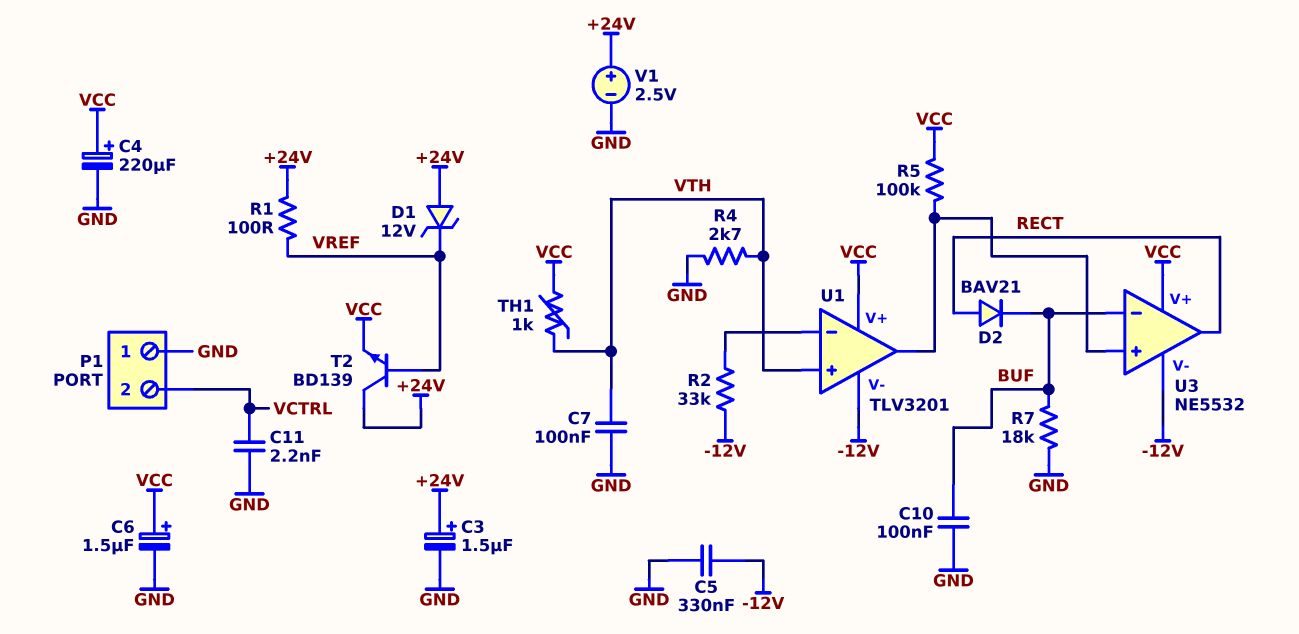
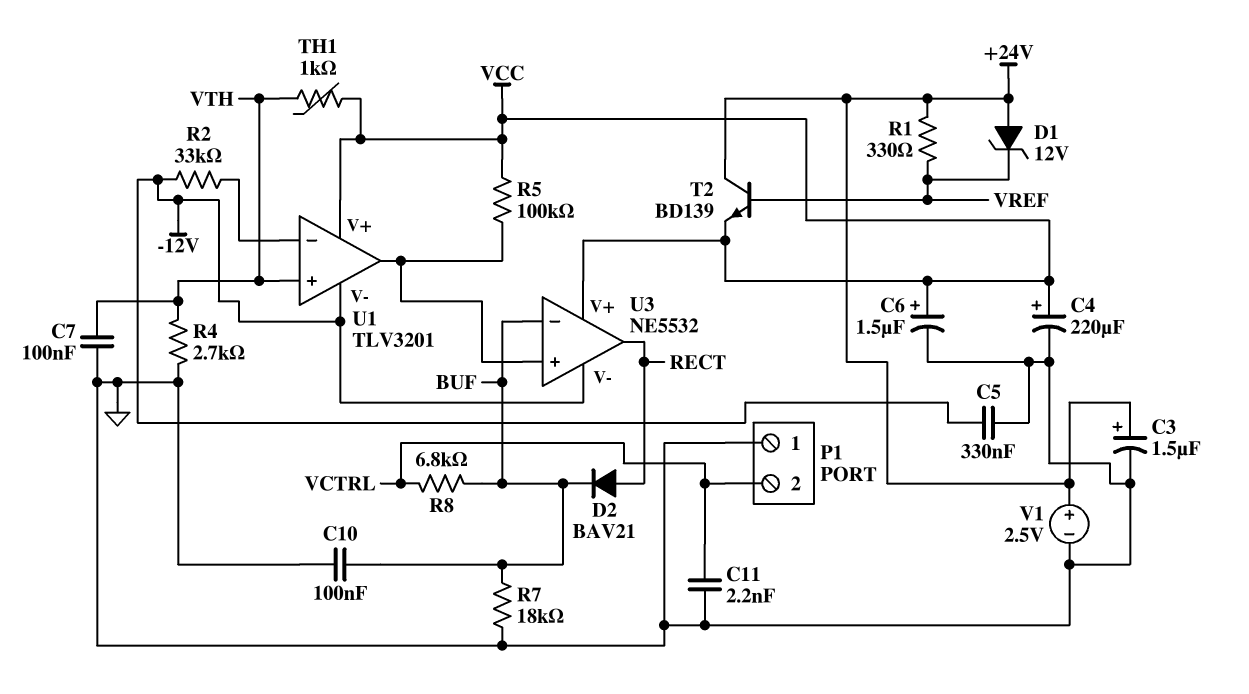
R1: 100 (+24V, VREF) -> 330 (+24V, VREF)
R8: none -> 6.8k (BUF, VCTRL)

